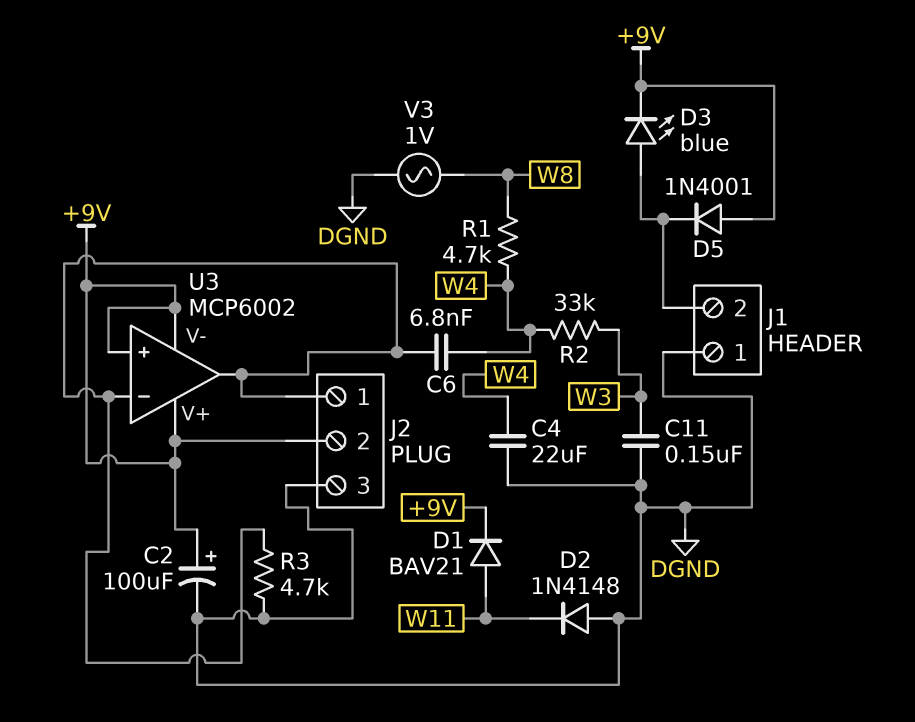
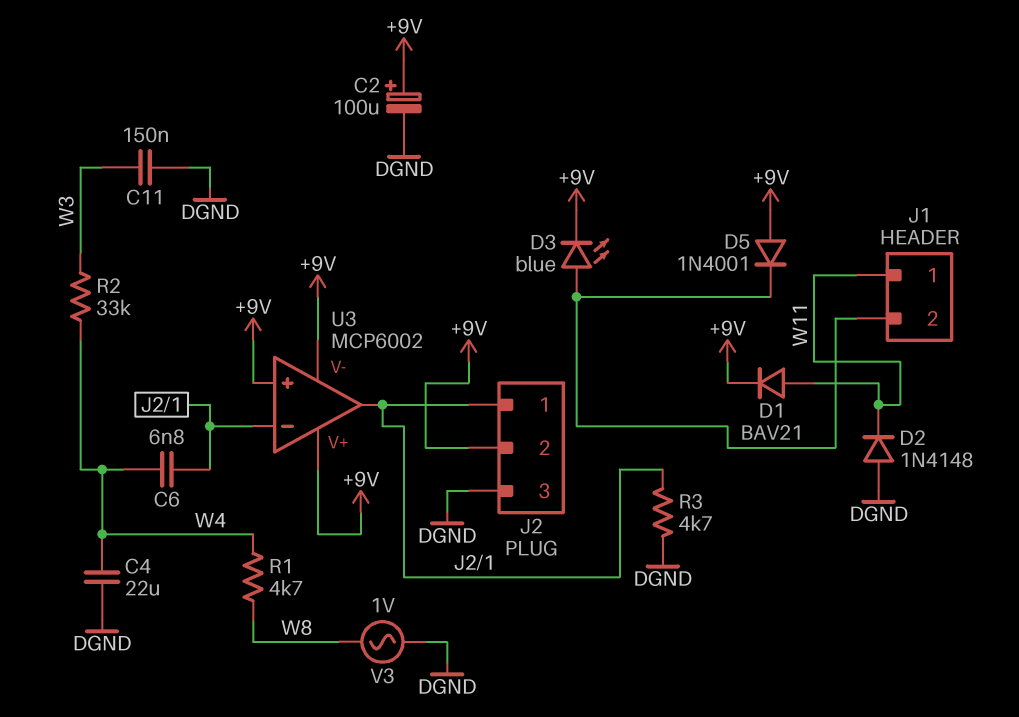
J1 pin 1: DGND -> W11

